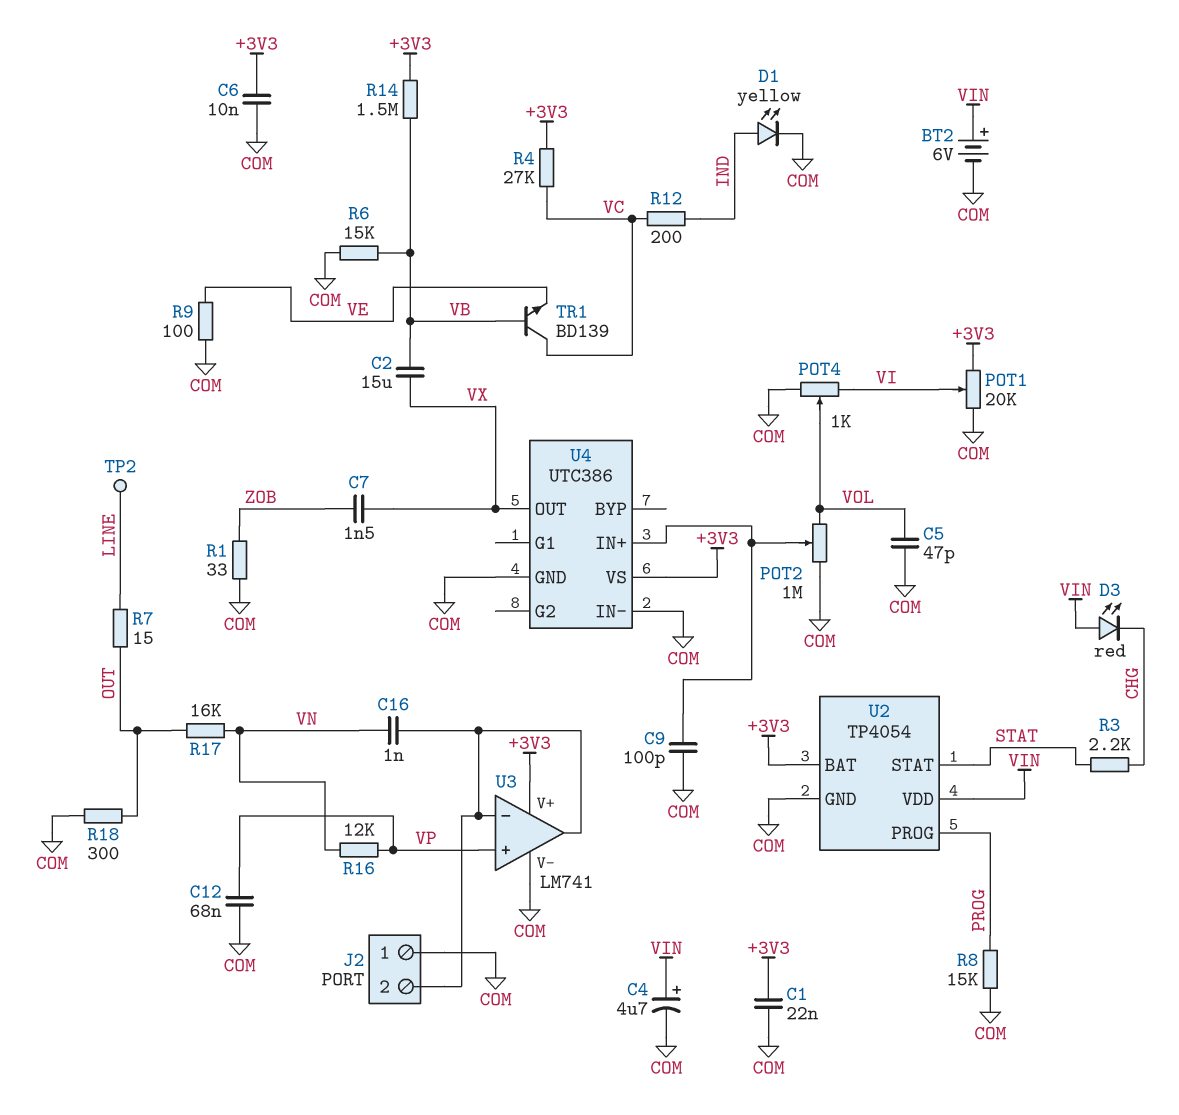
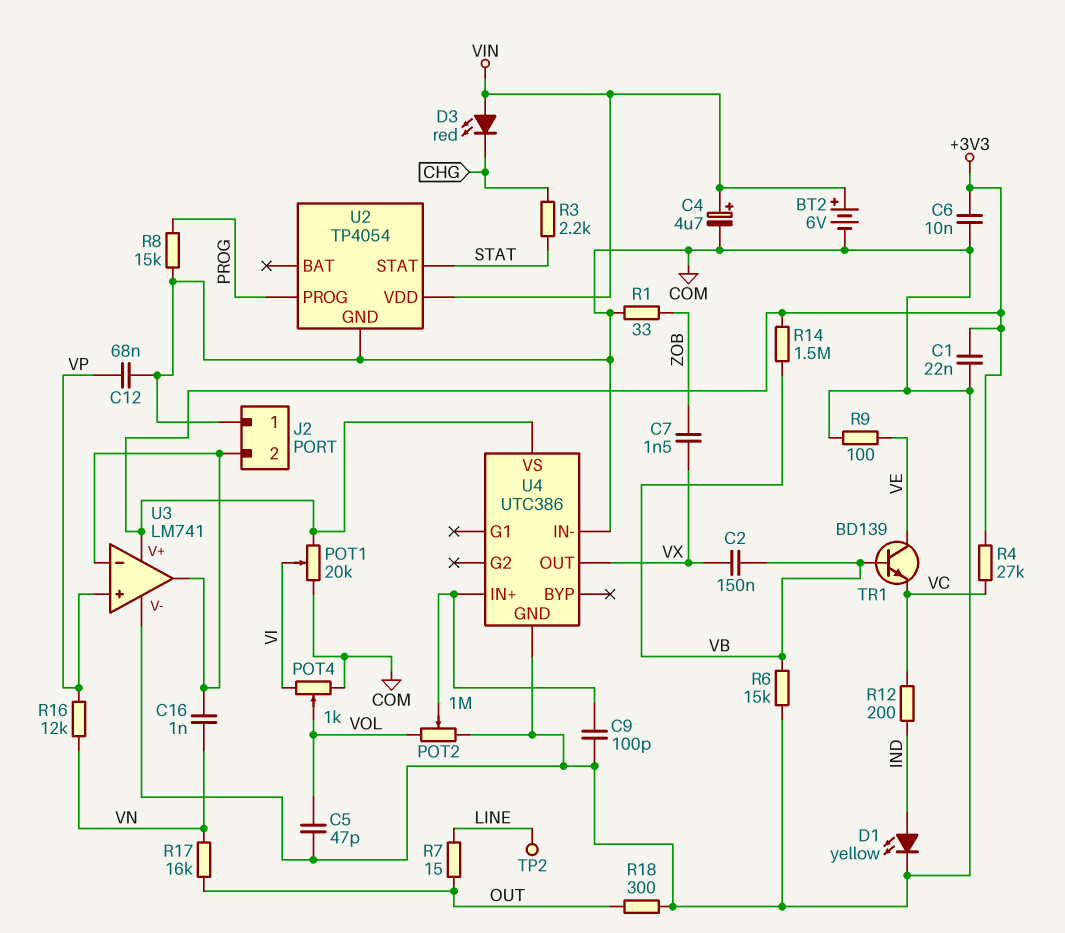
C2: 15uF (VB, VX) -> 150nF (VB, VX)
TR1: NPN BD139 (B VB, C VC, E VE) -> NPN BD139 (B VB, C VE, E VC)
U2 pin BAT: +3V3 -> none

